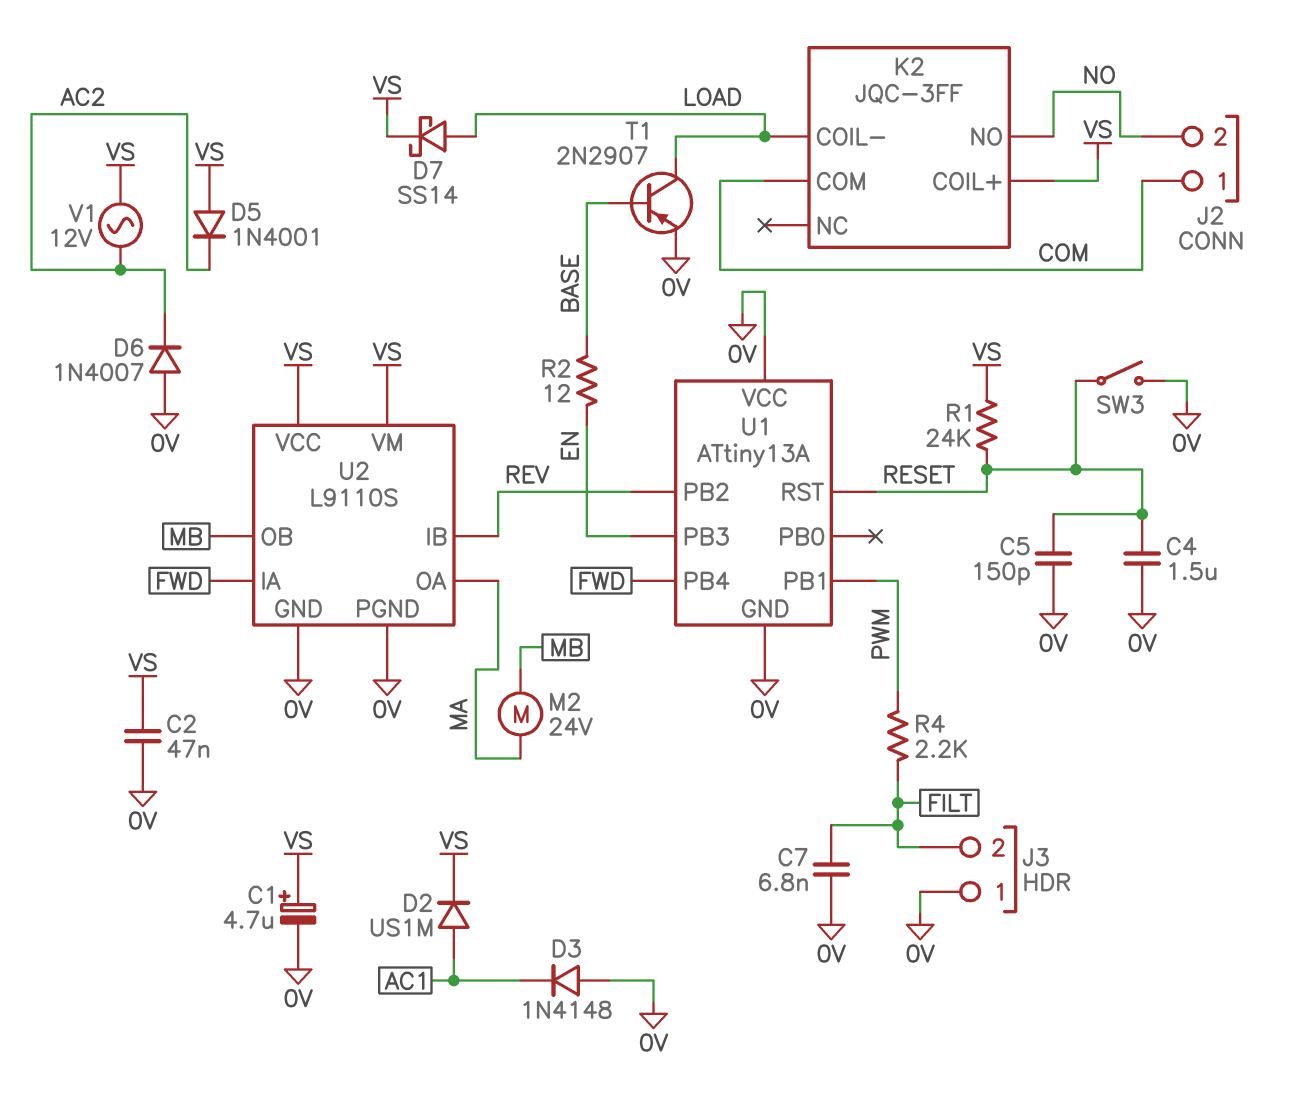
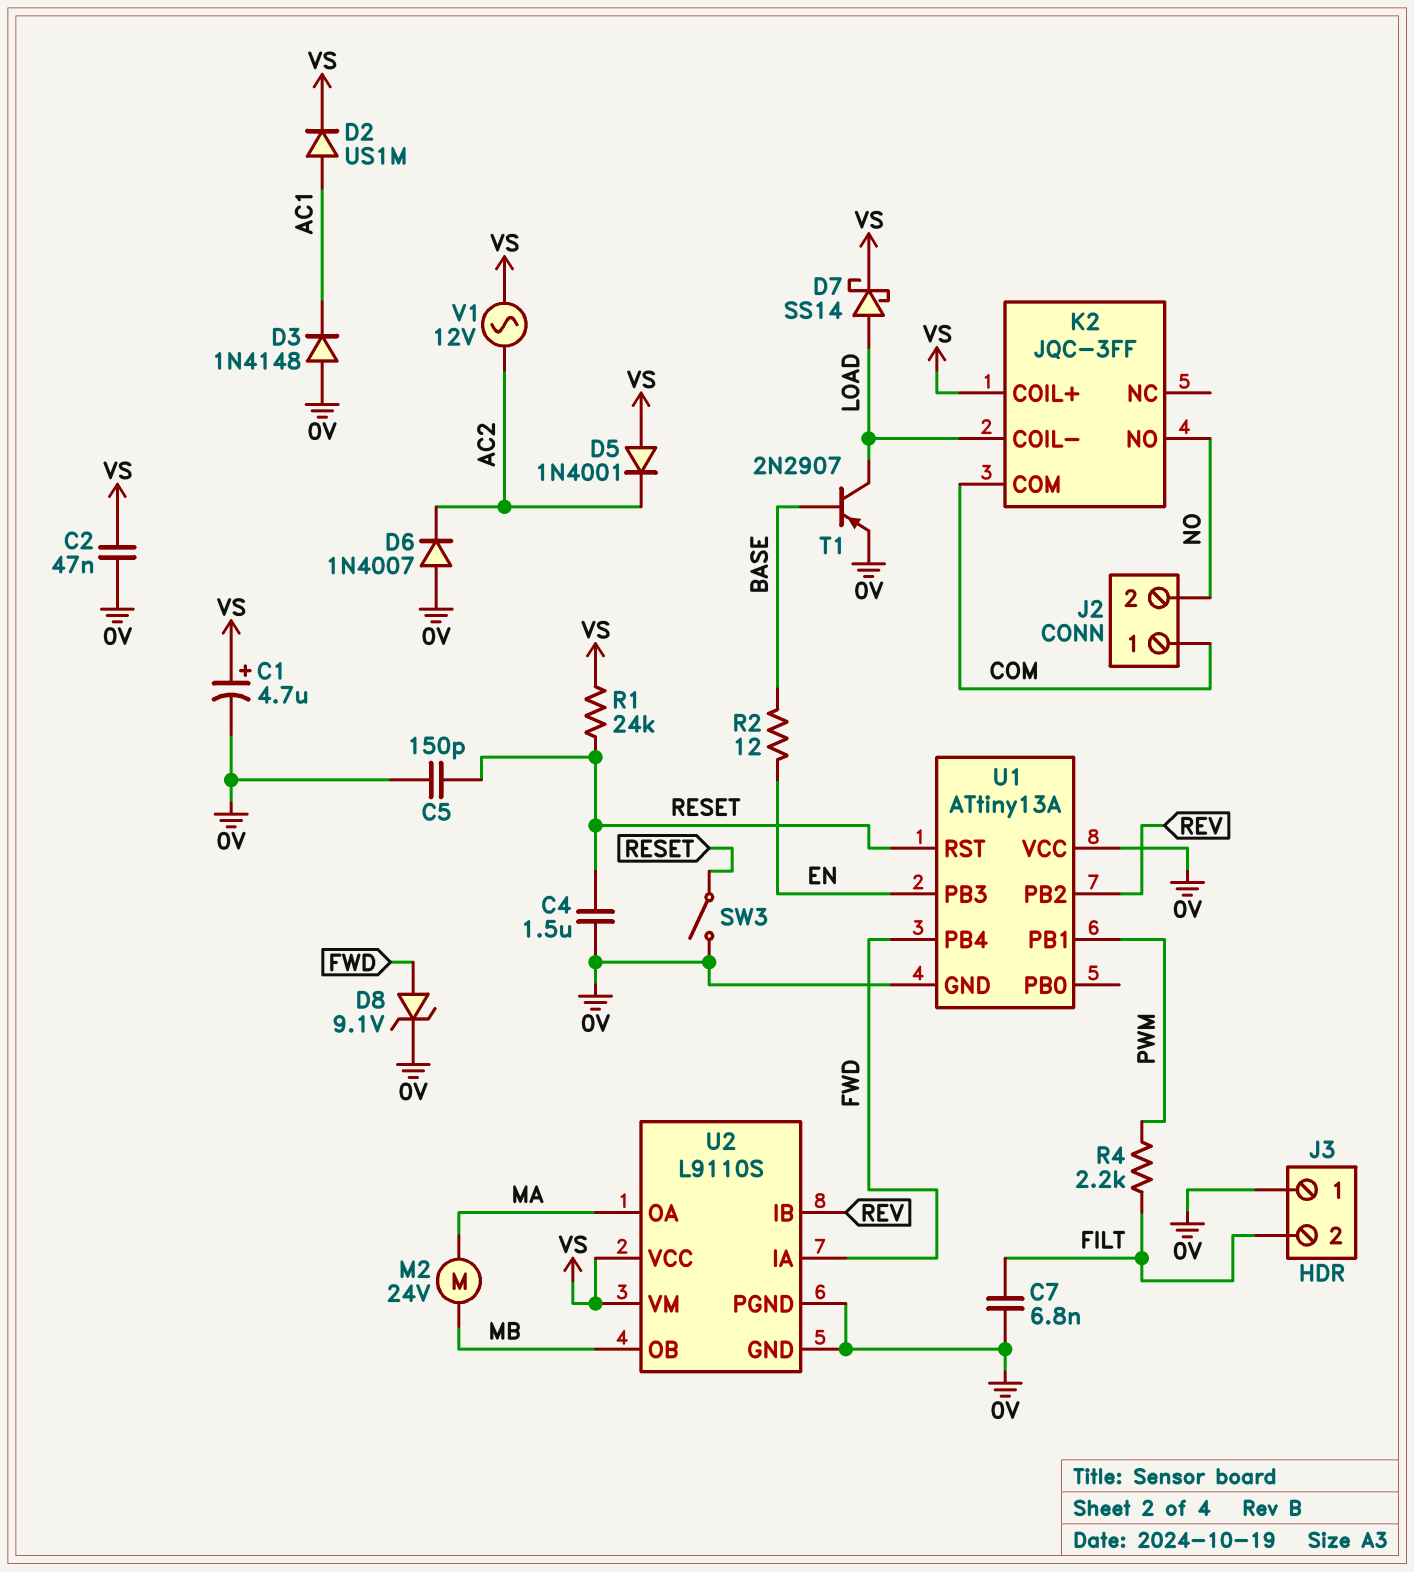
D8: none -> zener 9.1V (A FWD, K 0V)

